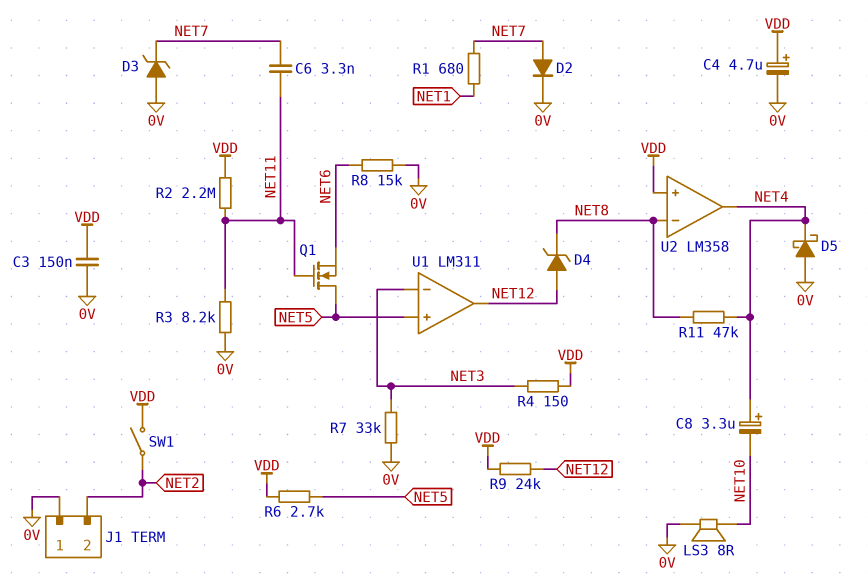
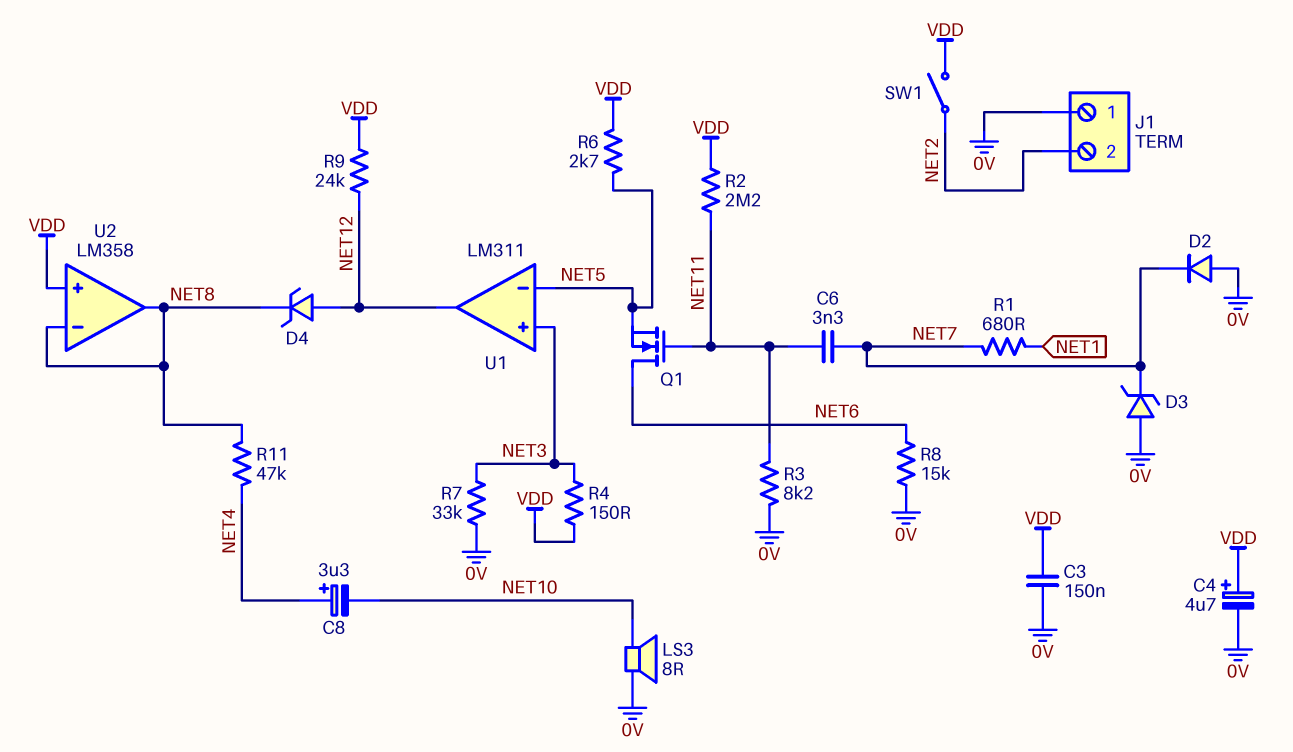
D2: diode (A NET7, K 0V) -> diode (A 0V, K NET7)
D5: schottky (A 0V, K NET4) -> none
Q1: NMOS (G NET11, D NET5, S NET6) -> NMOS (G NET11, D NET6, S NET5)
U1 pin in+: NET5 -> NET3
U1 pin in-: NET3 -> NET5
U2 pin out: NET4 -> NET8

